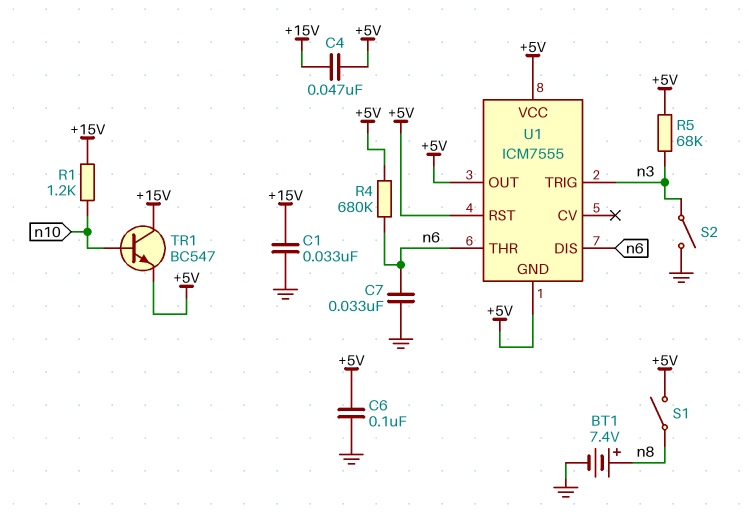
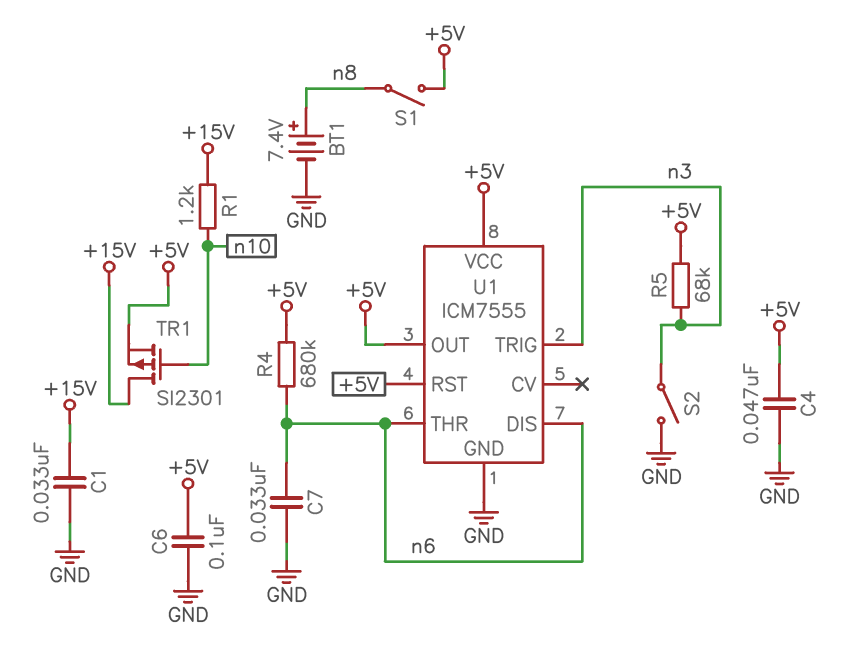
C4: 47nF (+5V, +15V) -> 47nF (+5V, GND)
TR1: NPN BC547 (B n10, C +15V, E +5V) -> PMOS SI2301 (G n10, D +15V, S +5V)
U1 pin GND: +5V -> GND

